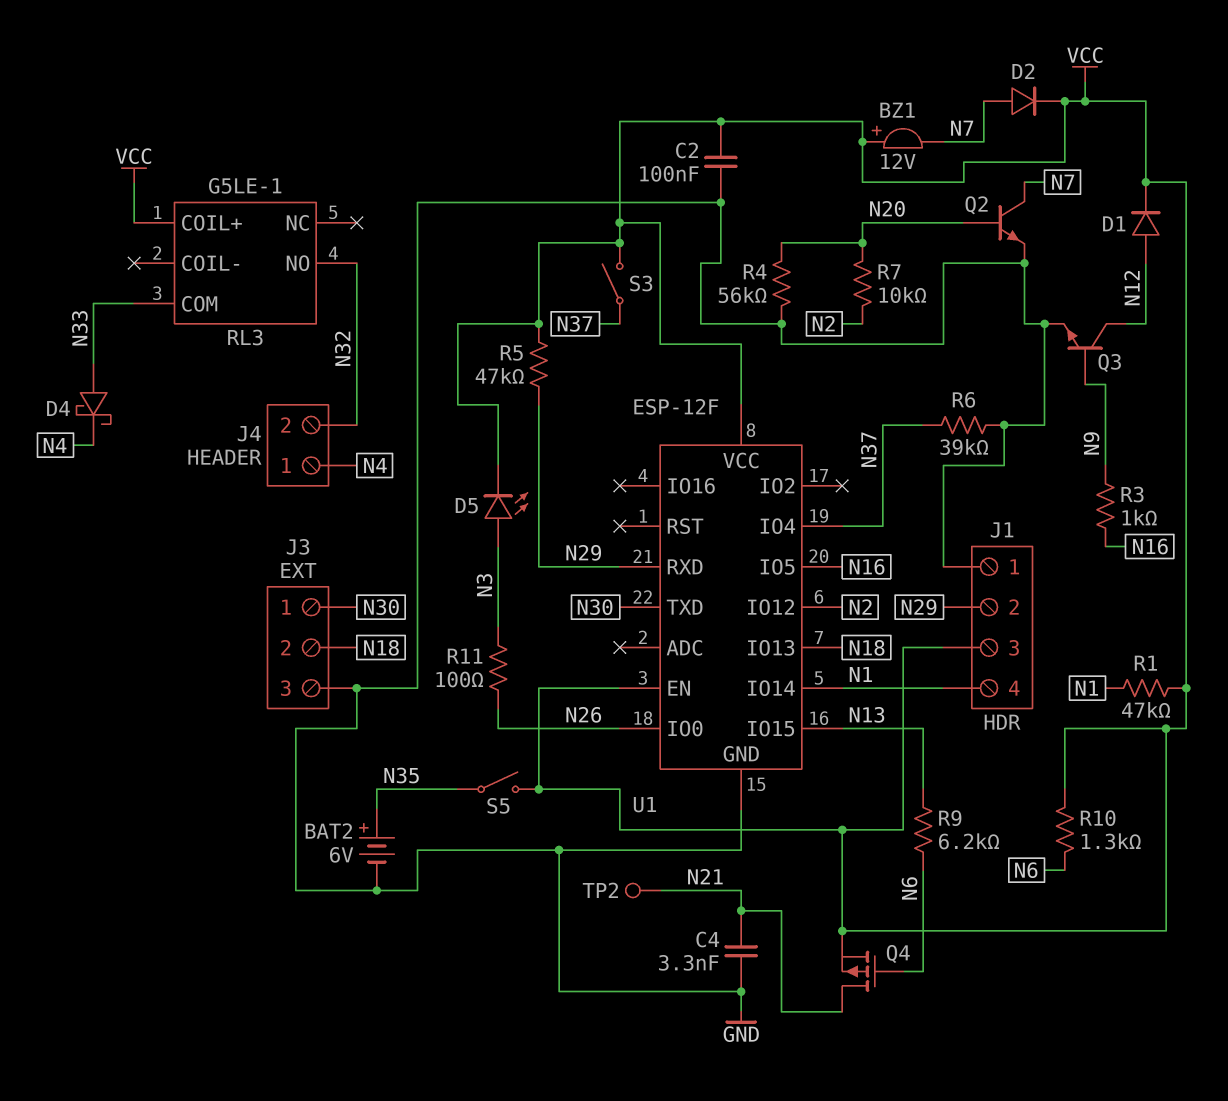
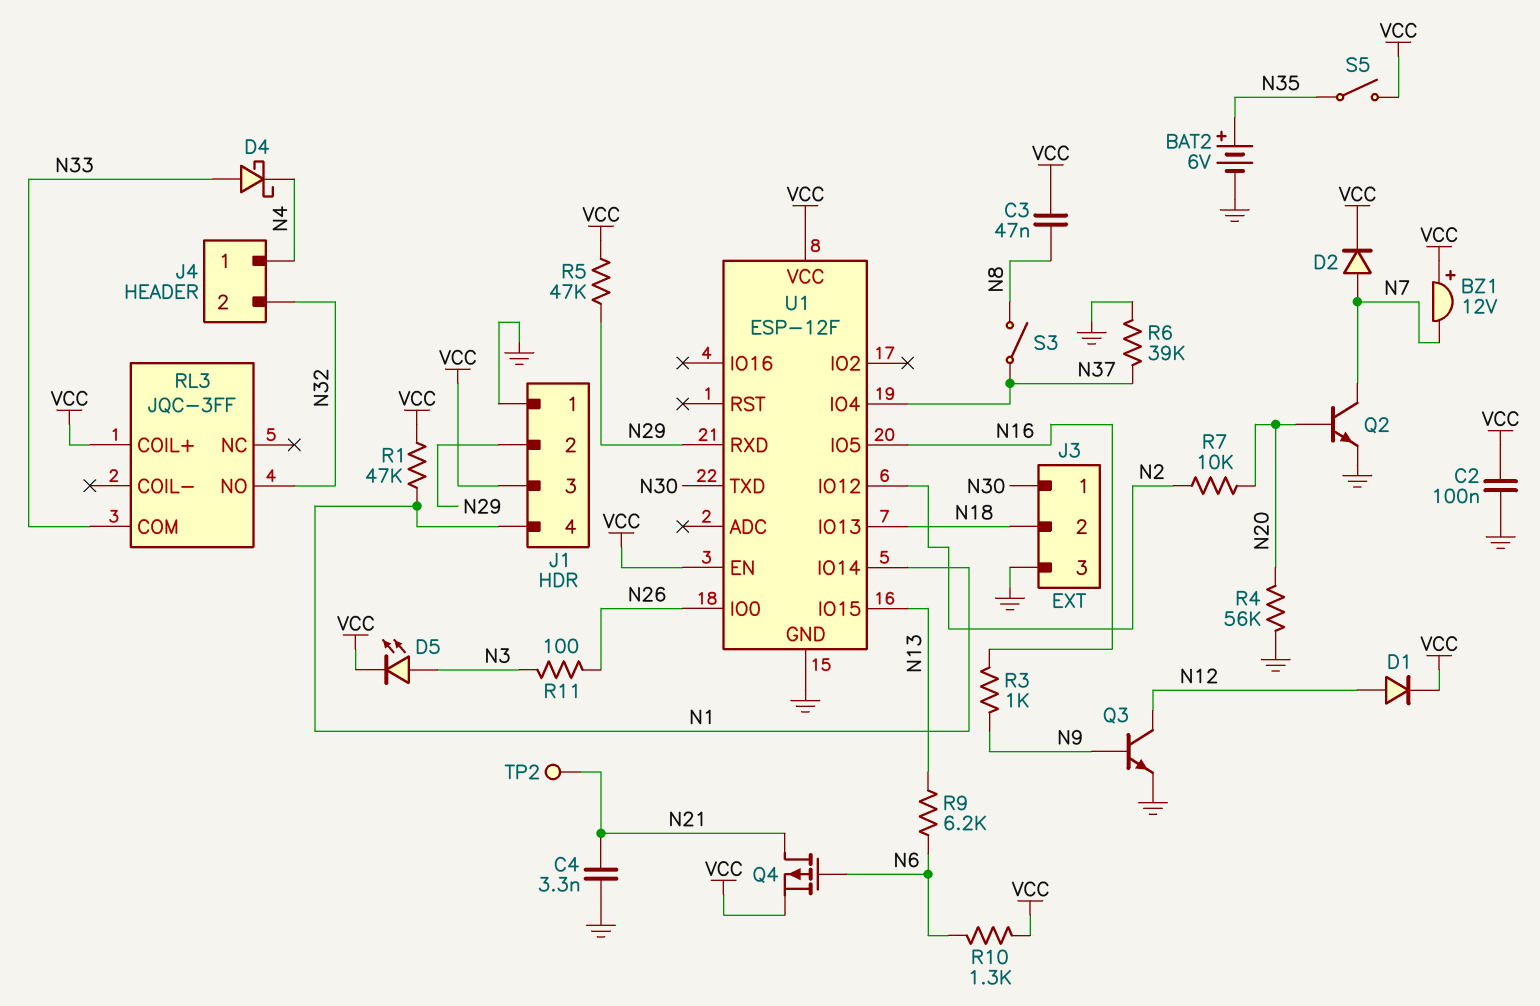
C3: none -> 47nF (N8, VCC)
RL3: G5LE-1 -> JQC-3FF
S3: switch (N37, VCC) -> switch (N8, N37)

